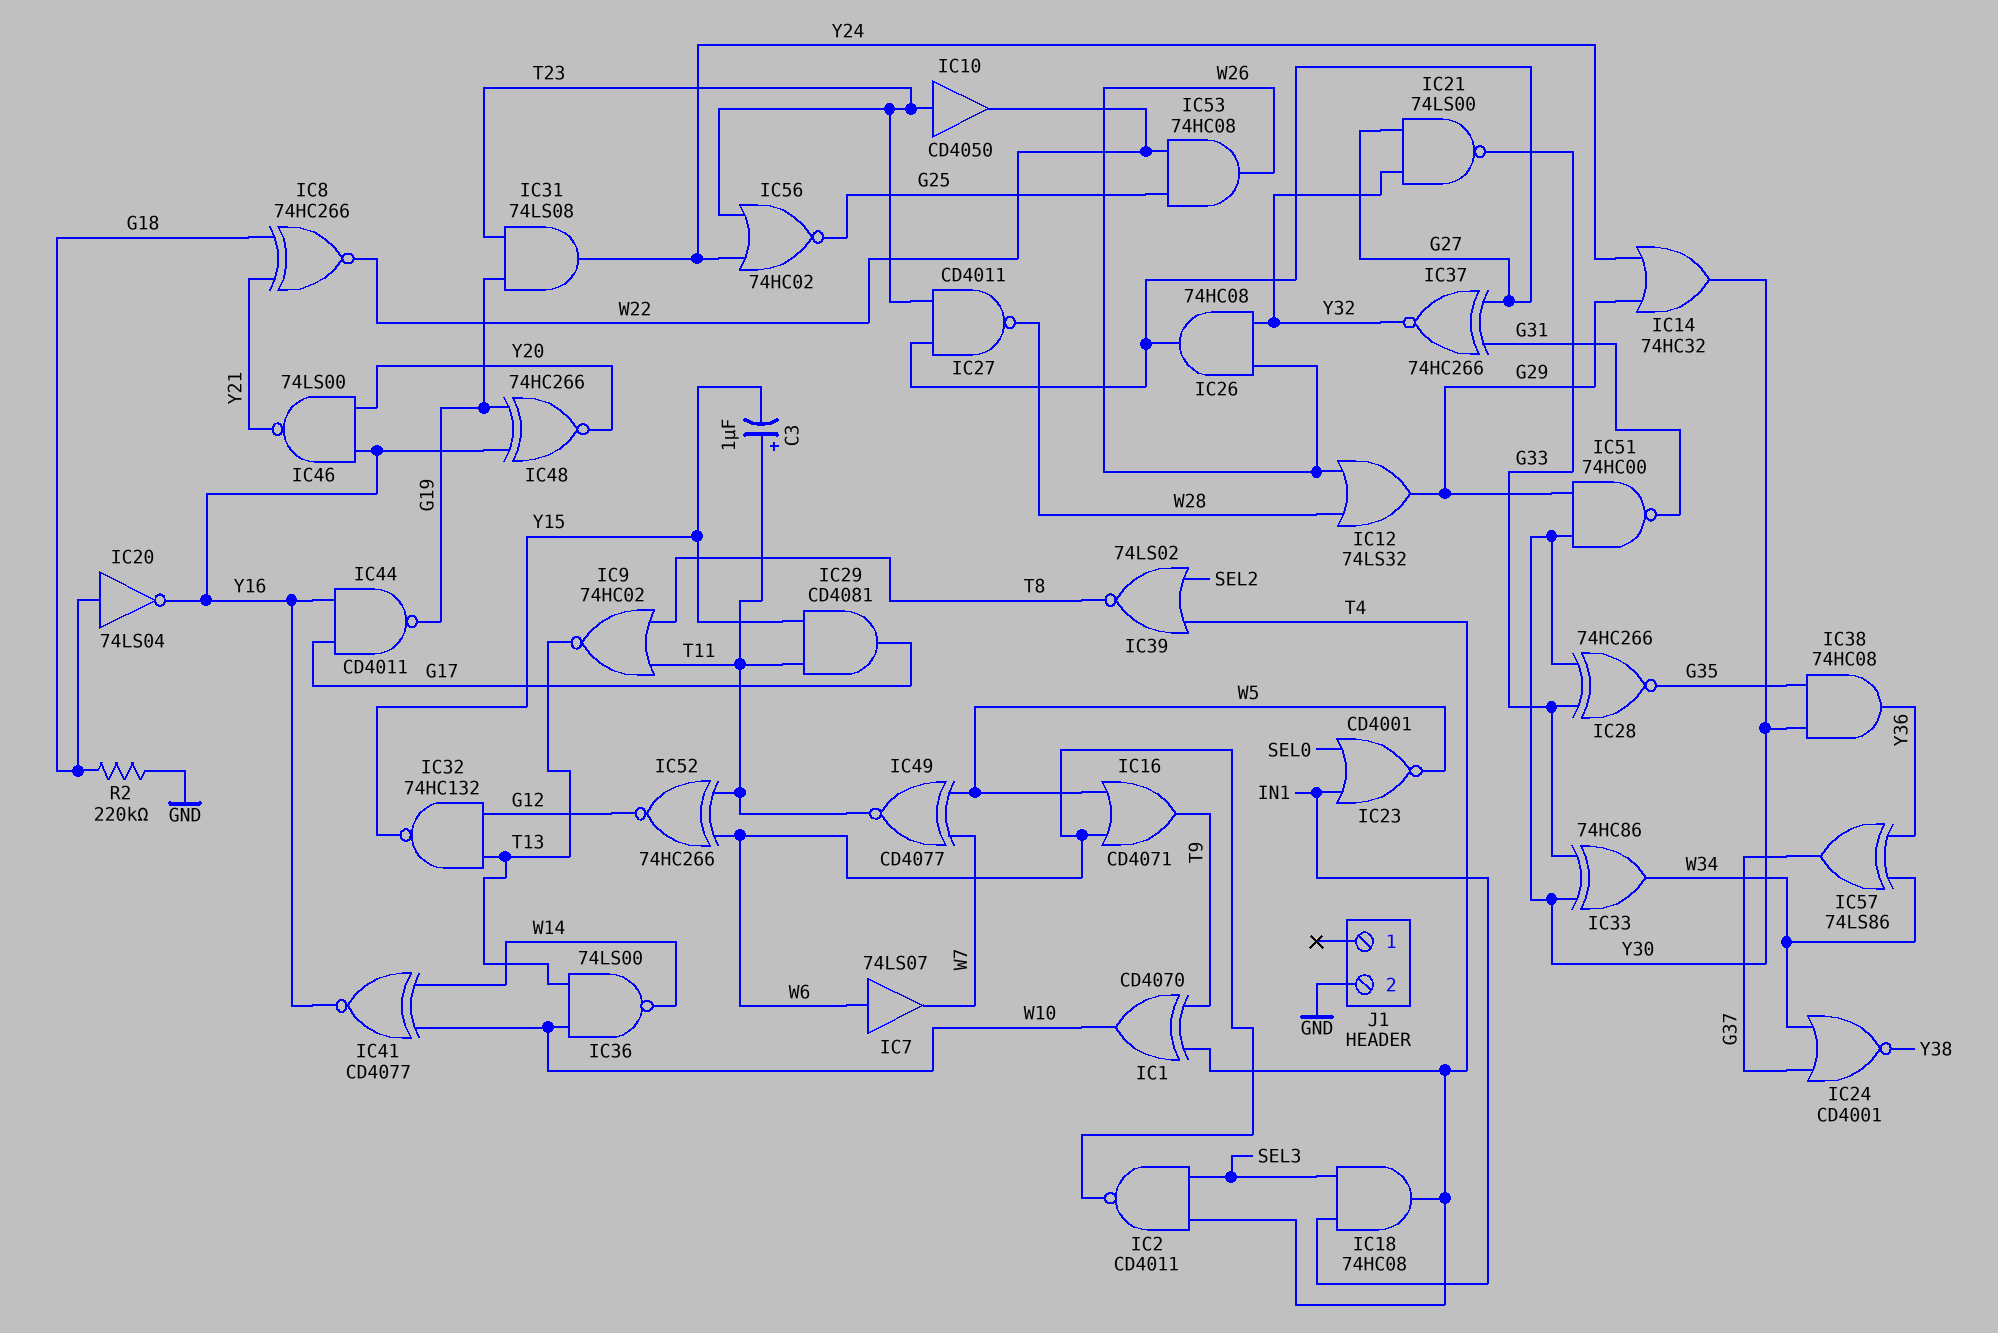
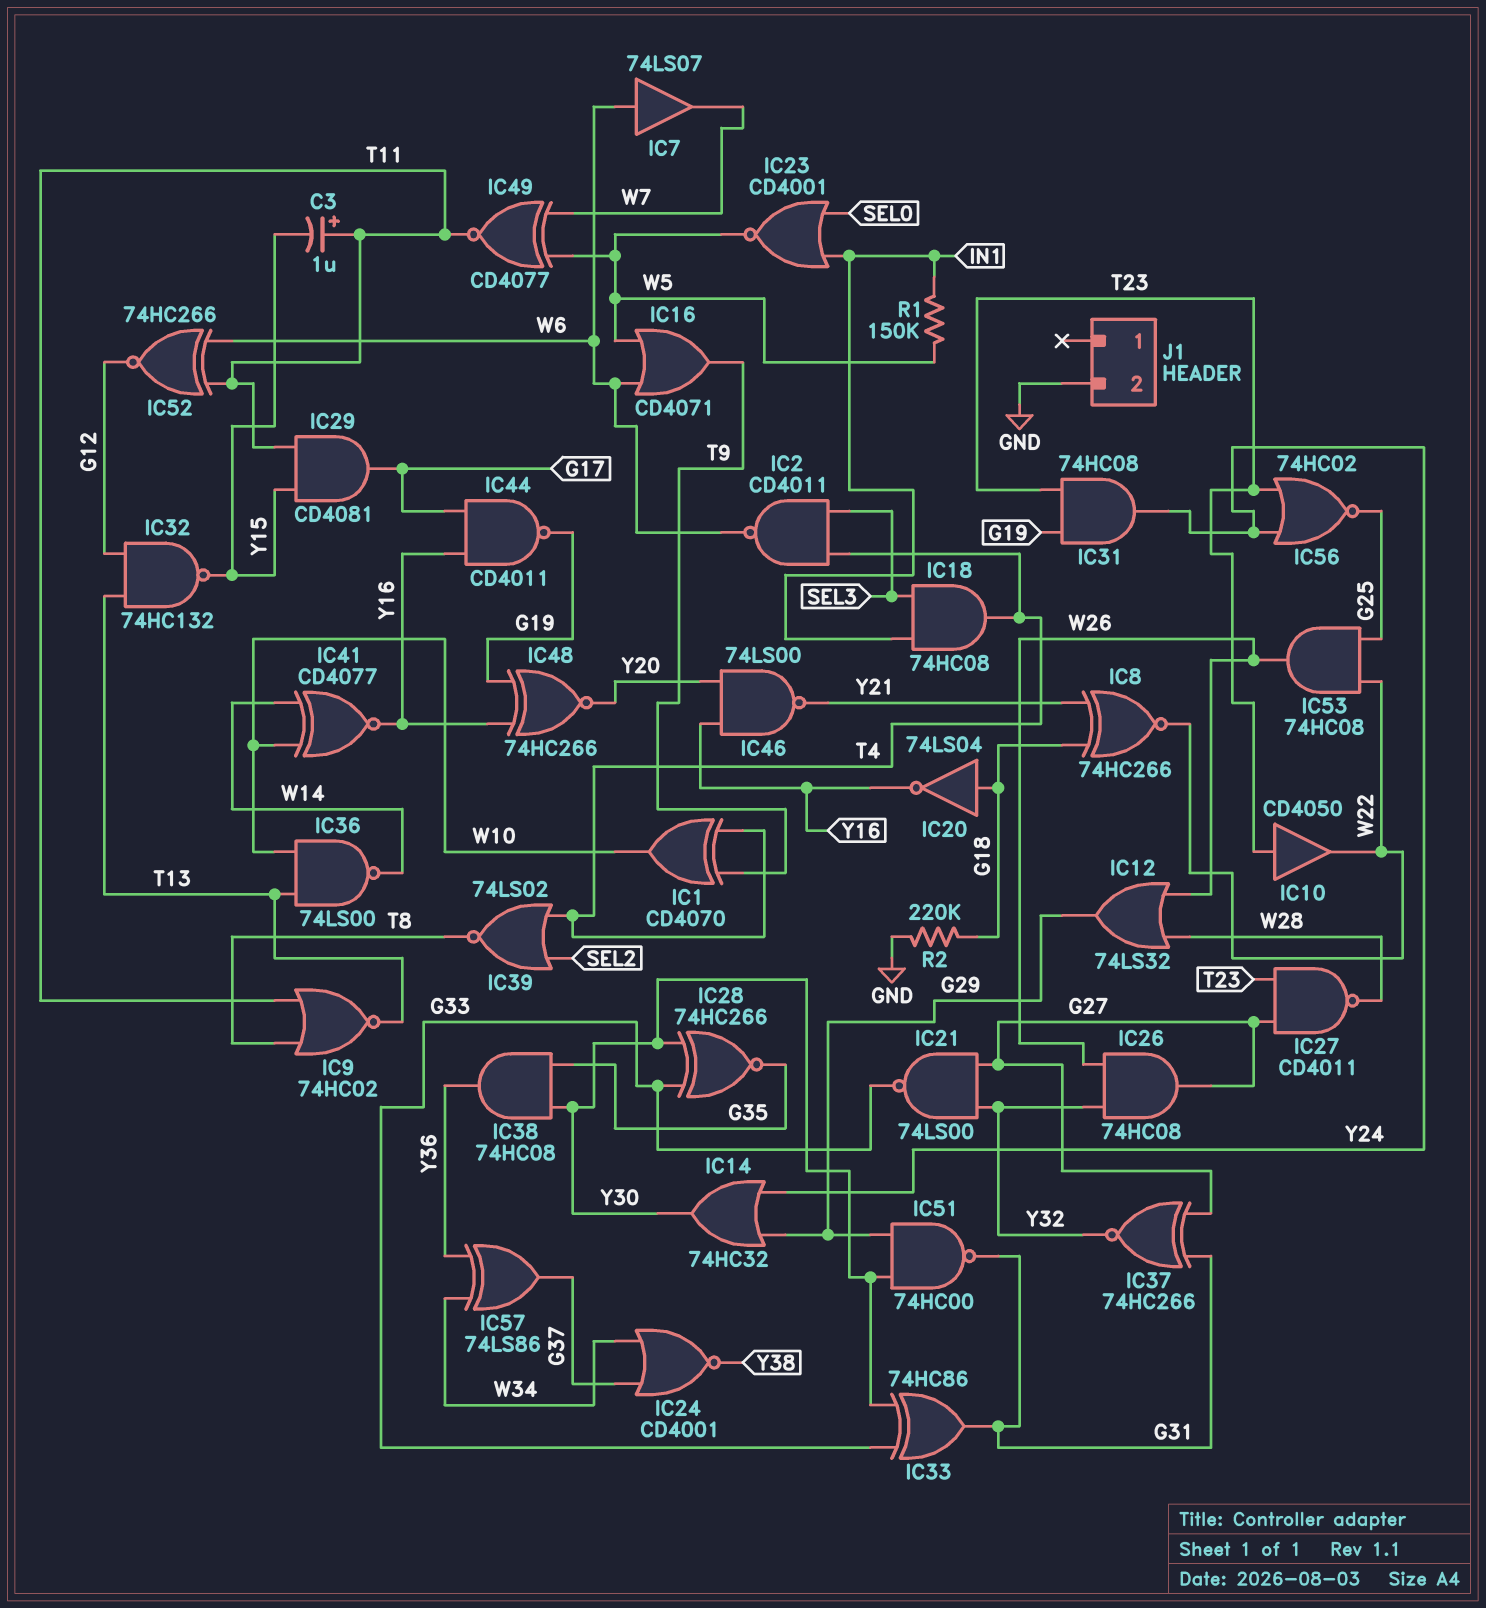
IC31: AND 74LS08 (in G19, in T23, out Y24) -> AND 74HC08 (in G19, in T23, out Y24)
IC33: XOR 74HC86 (in G33, in Y30, out W34) -> XOR 74HC86 (in G33, in Y30, out G31)
R1: none -> 150k (IN1, W5)

